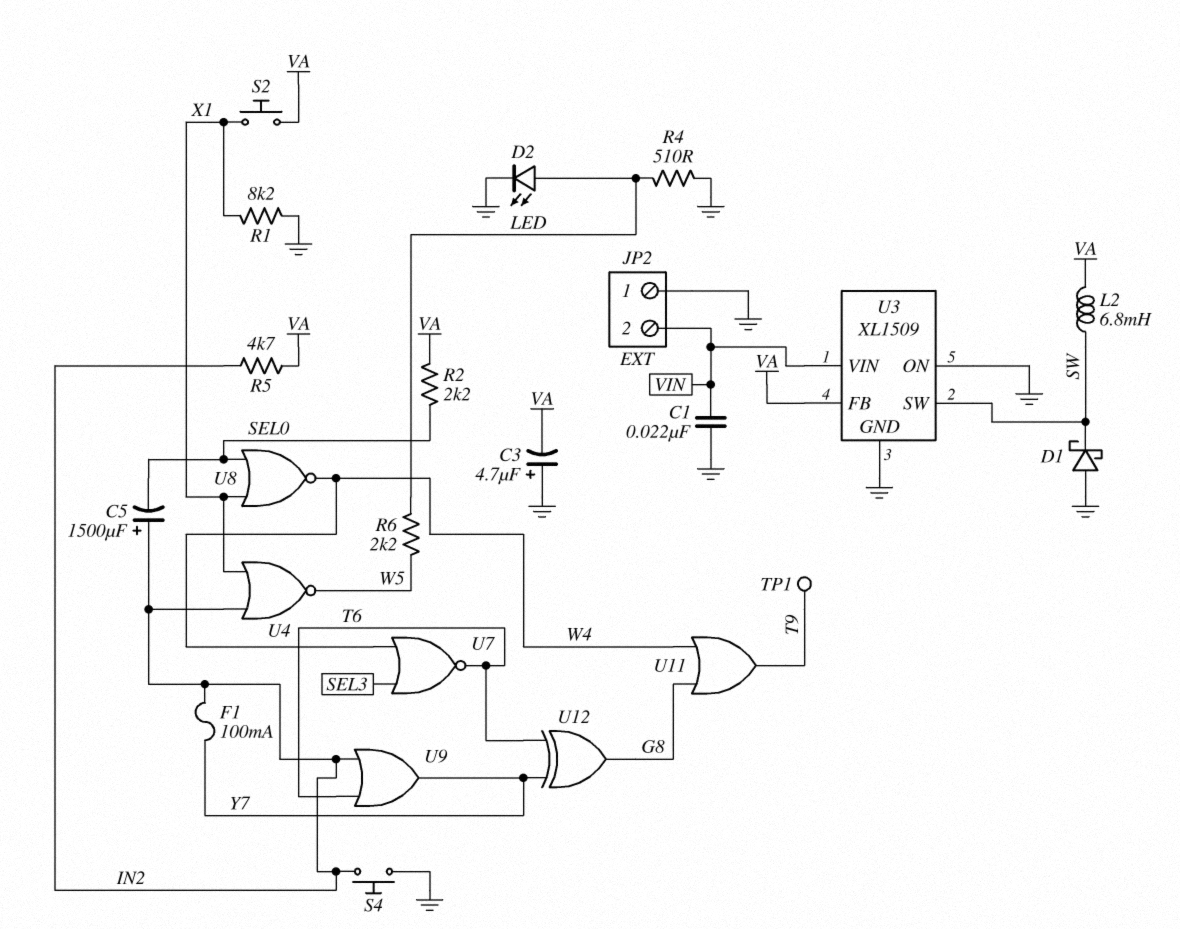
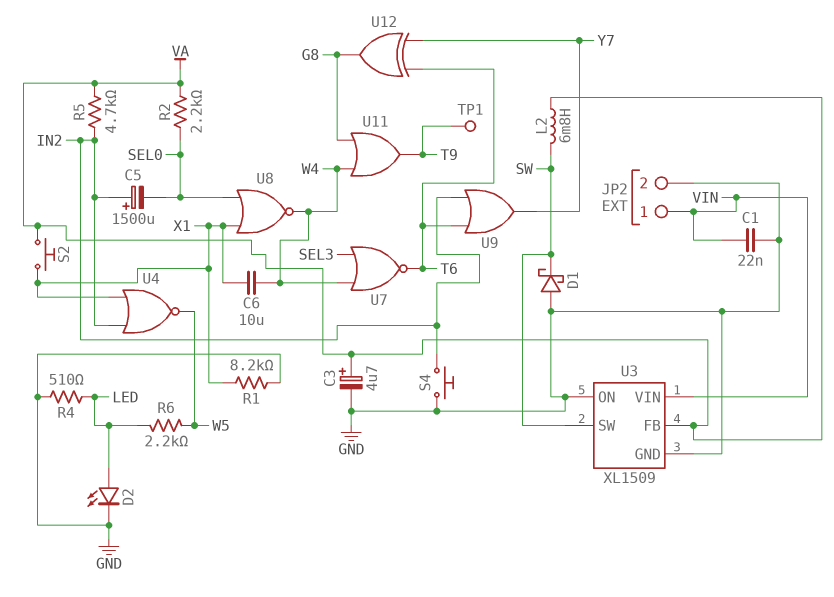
C3: 4.7uF (plus GND, minus VA) -> 4.7uF (plus VA, minus GND)
C6: none -> 10uF (W4, X1)
F1: 100mA (IN2, Y7) -> none
JP2 pin 1: GND -> VIN
JP2 pin 2: VIN -> GND

